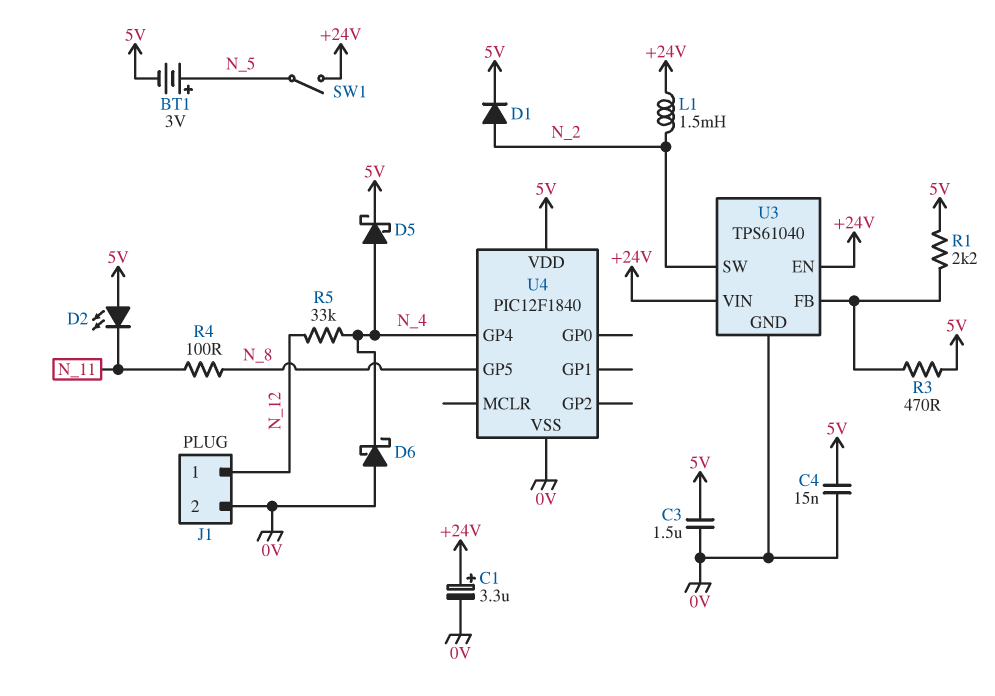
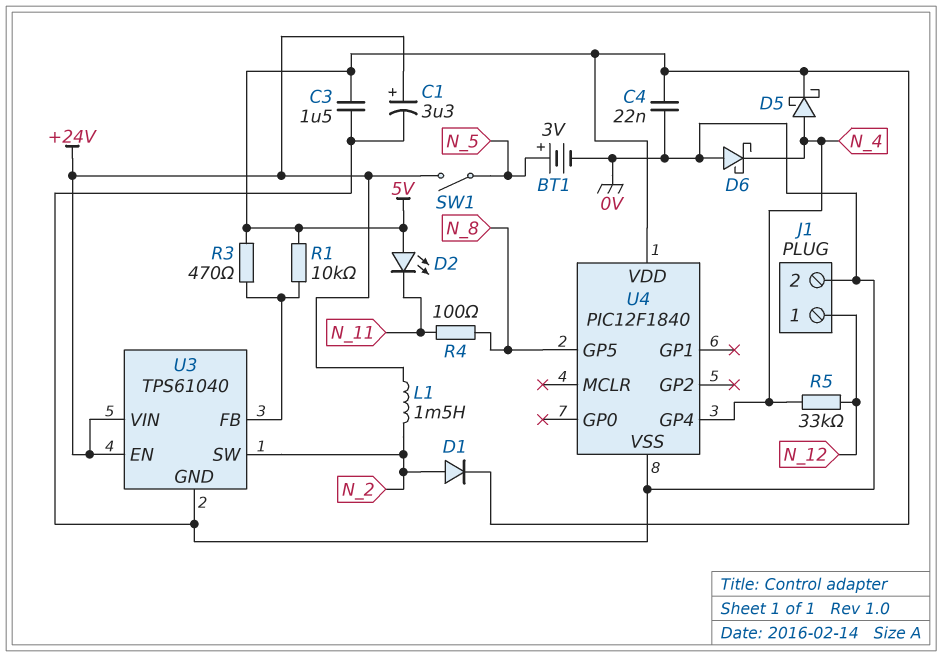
BT1: 3V (plus N_5, minus 5V) -> 3V (plus N_5, minus 0V)
C4: 15nF (0V, 5V) -> 22nF (0V, 5V)
R1: 2.2k (5V, U3/FB) -> 10k (5V, U3/FB)

